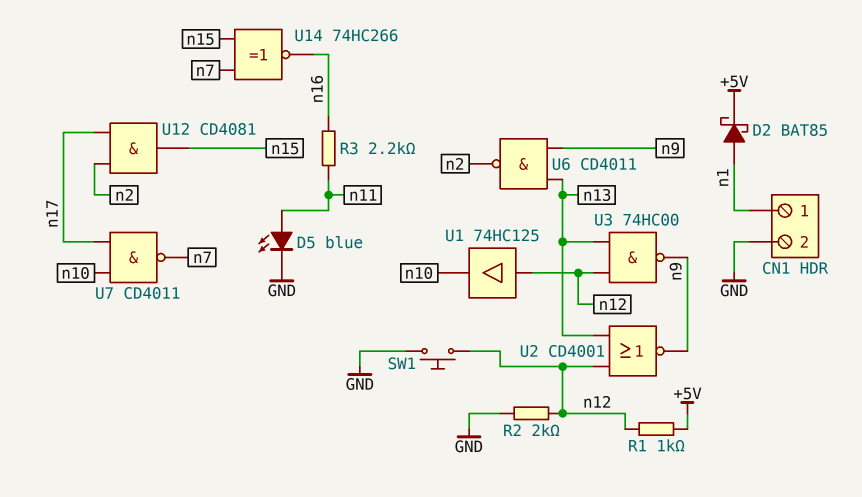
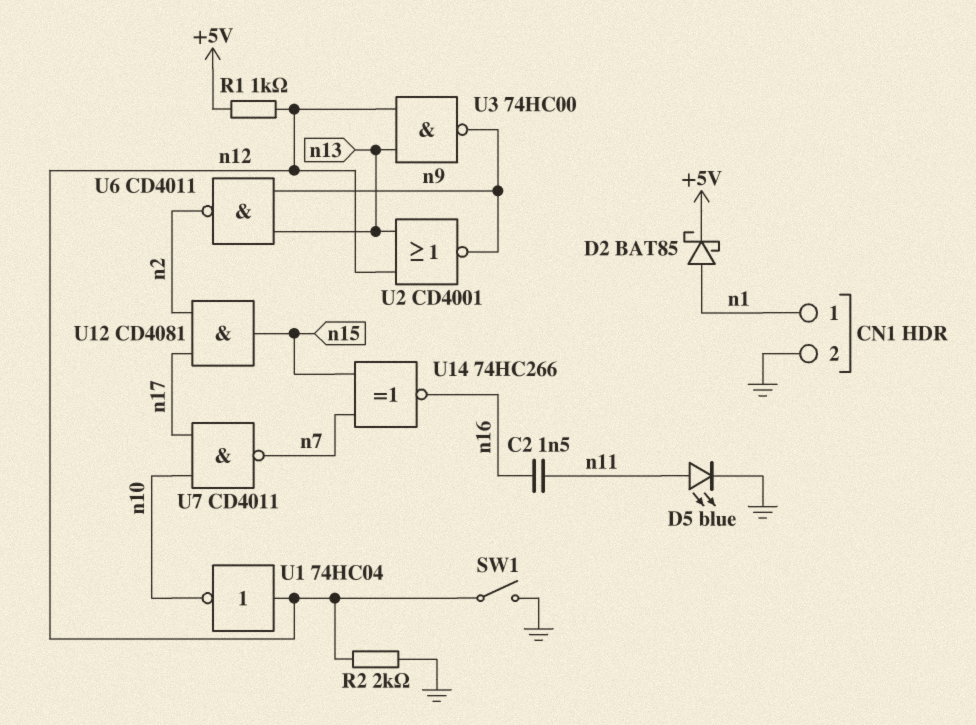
C2: none -> 1.5nF (n11, n16)
R3: 2.2k (n11, n16) -> none
SW1: button (GND, n12) -> switch (GND, n12)
U1: buffer 74HC125 (in n12, out n10) -> NOT 74HC04 (in n12, out n10)

